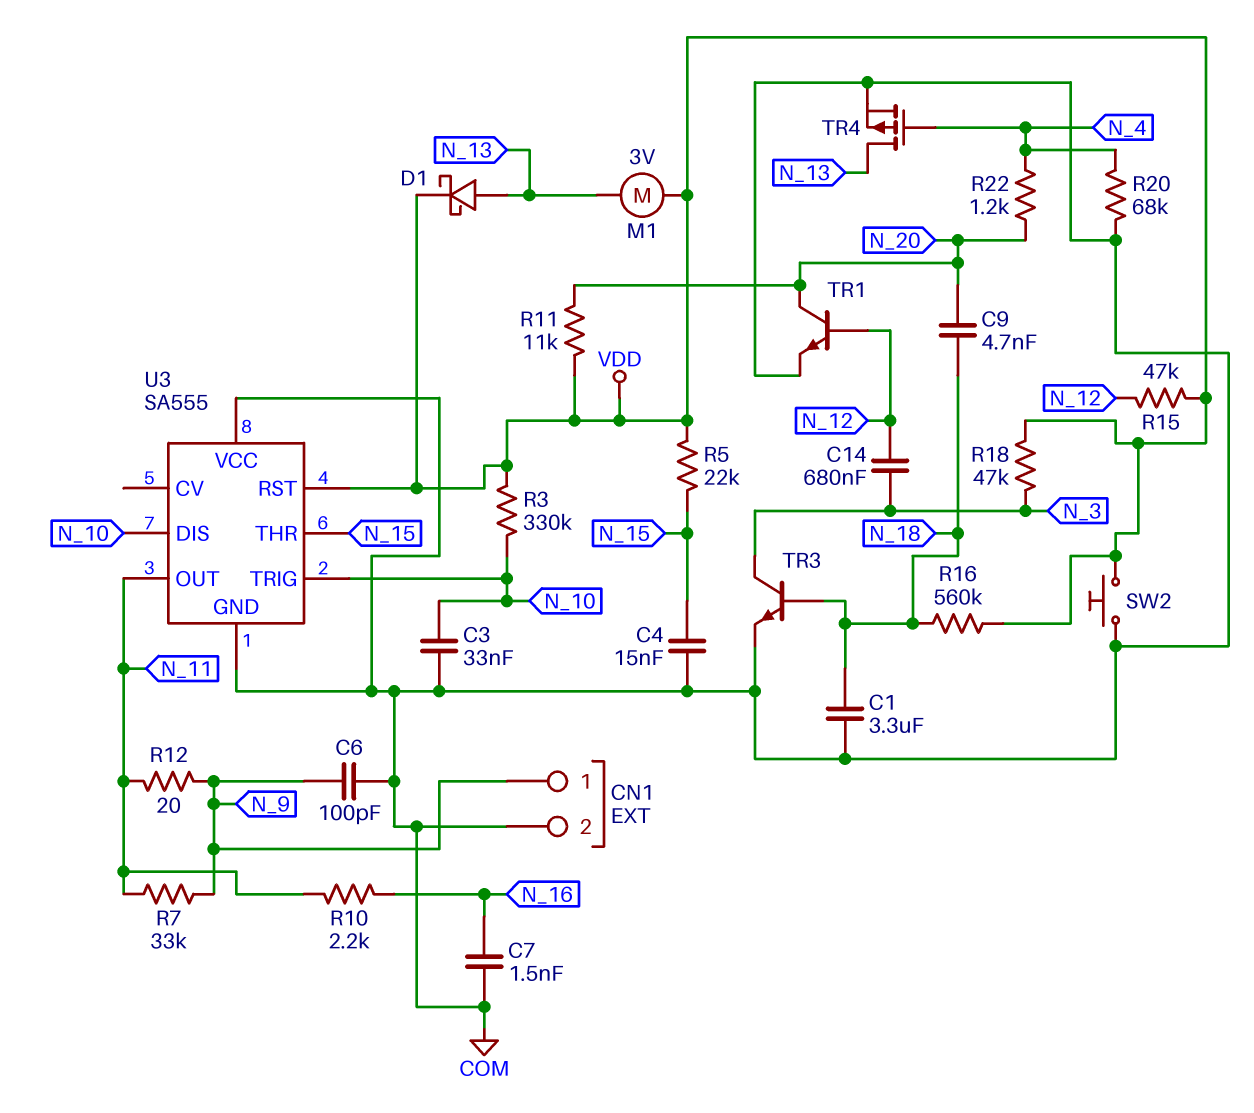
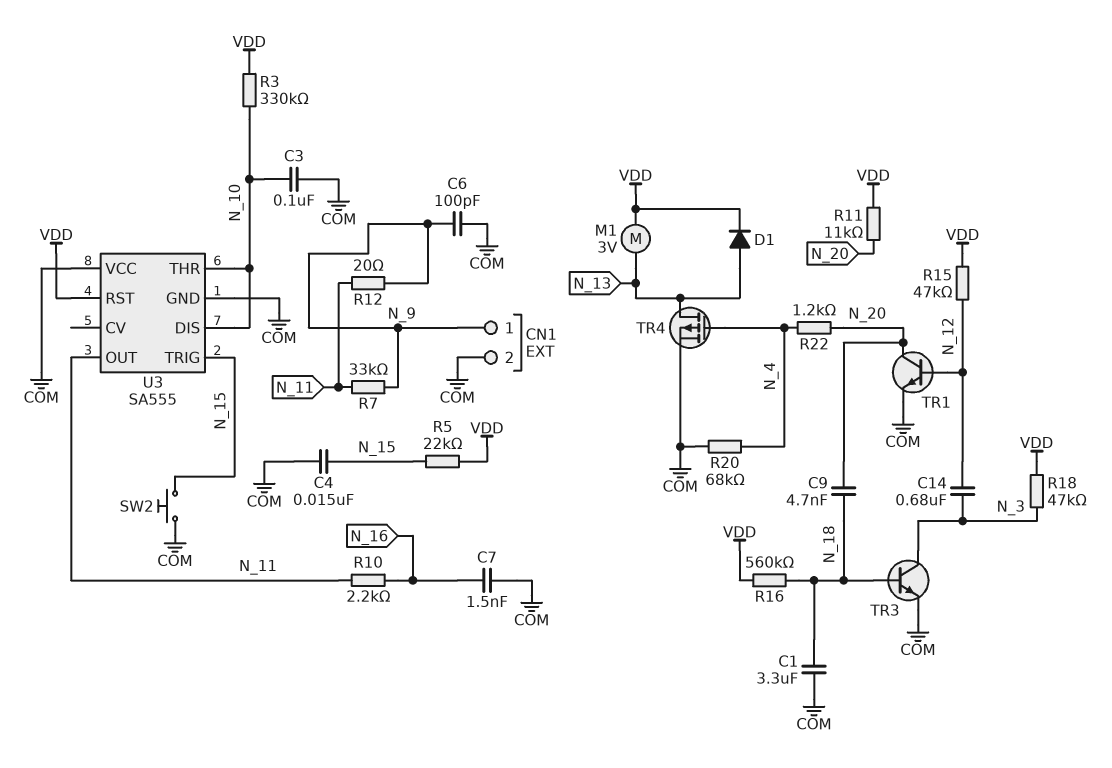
C3: 33nF (COM, N_10) -> 100nF (COM, N_10)
D1: schottky (A N_13, K VDD) -> diode (A N_13, K VDD)
SW2: button (COM, VDD) -> button (COM, N_15)
U3 pin THR: N_15 -> N_10
U3 pin TRIG: N_10 -> N_15

